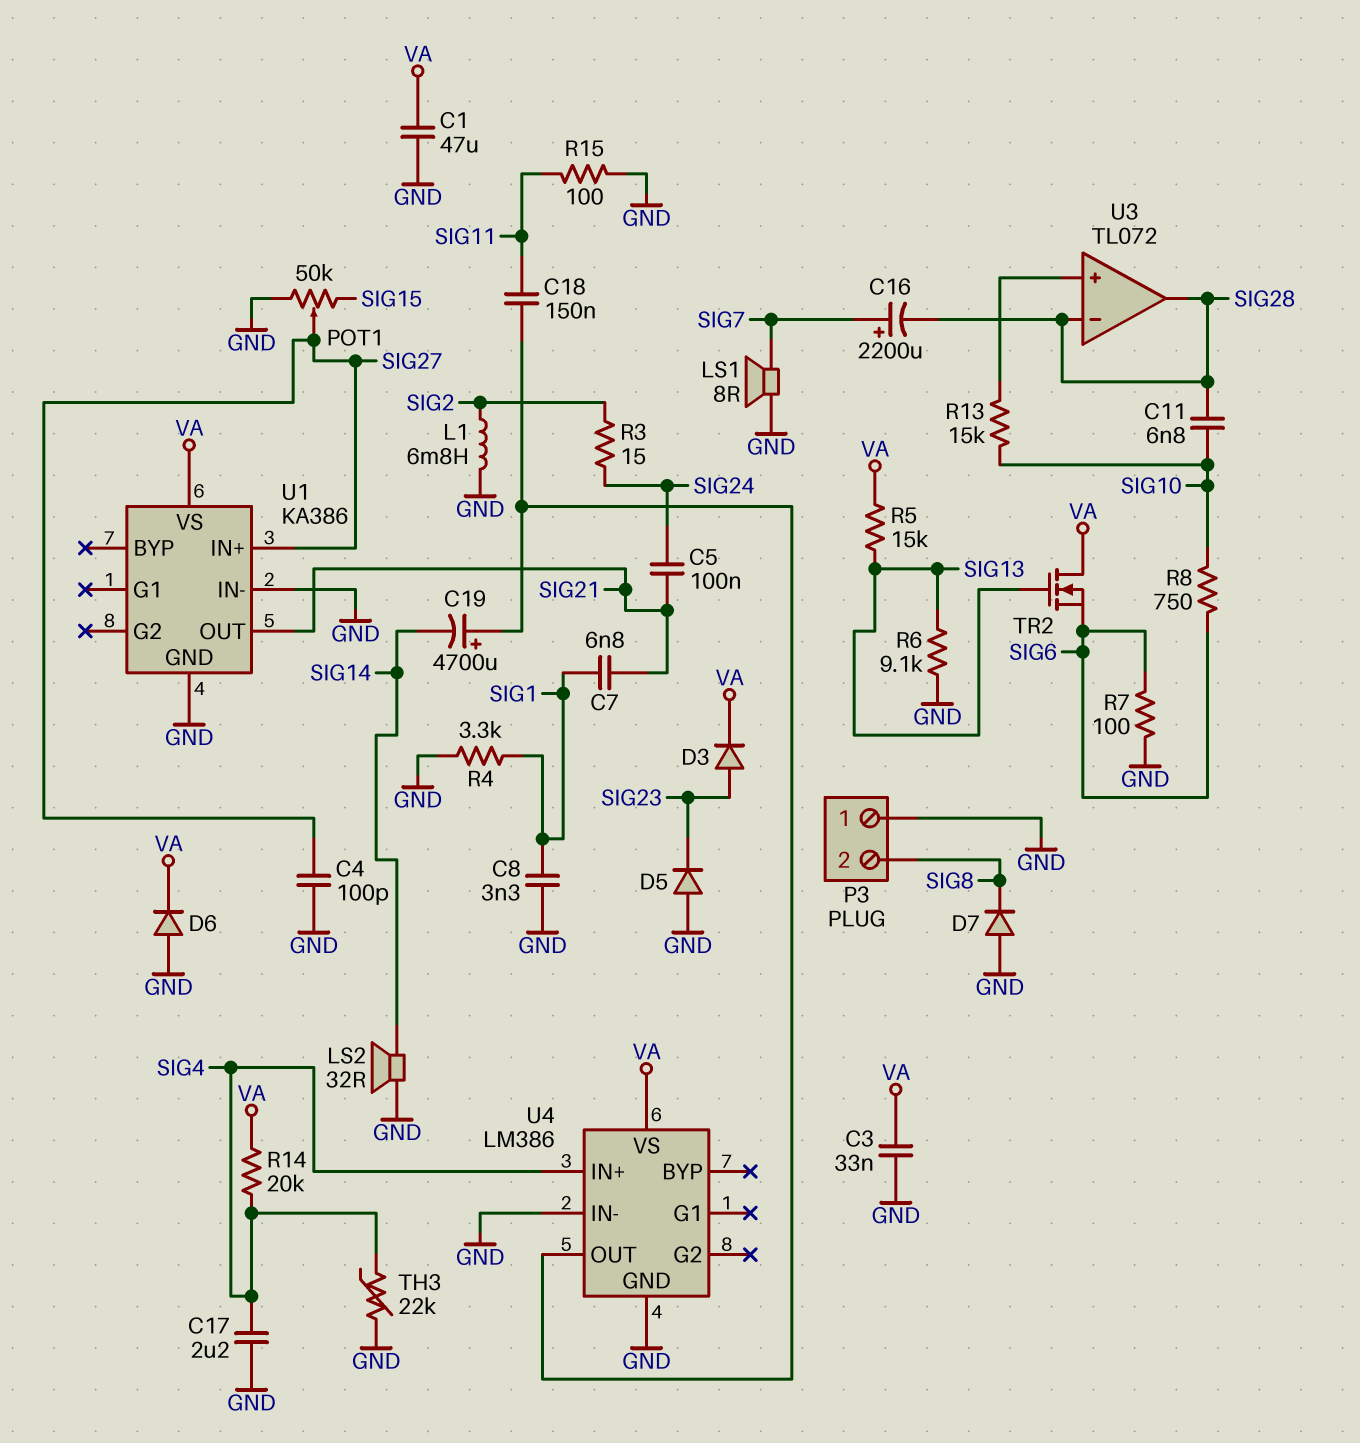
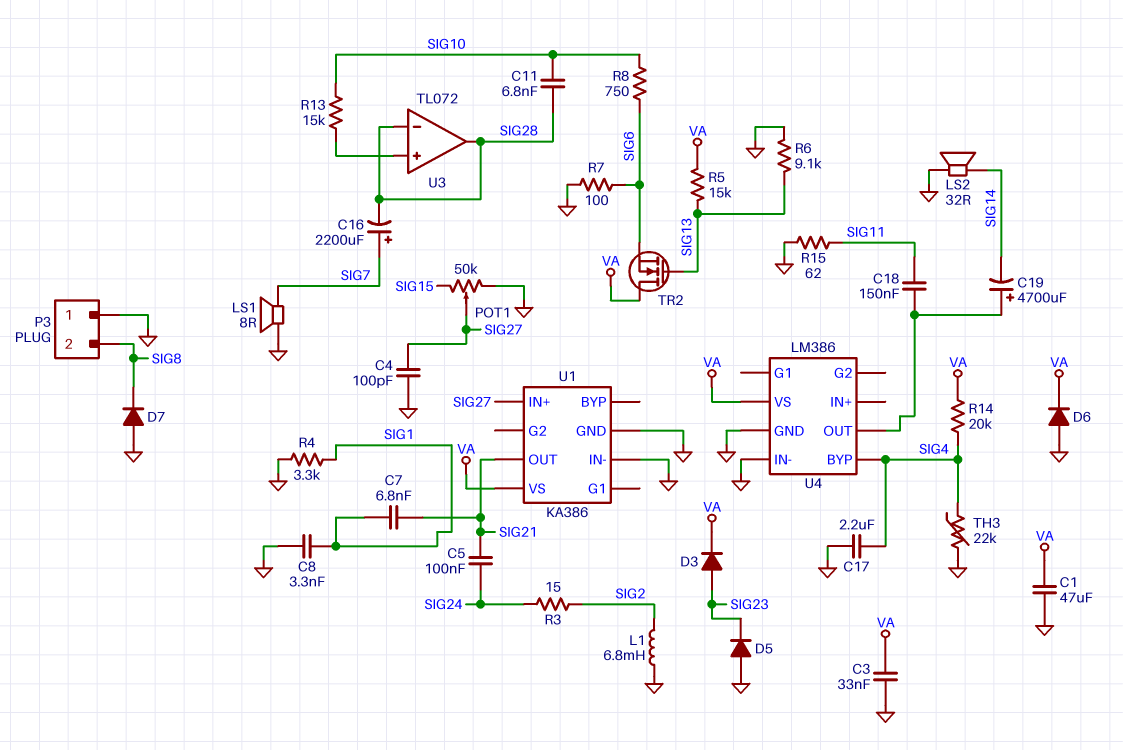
R15: 100 (GND, SIG11) -> 62 (GND, SIG11)
U4 pin BYP: none -> SIG4
U4 pin IN+: SIG4 -> none

